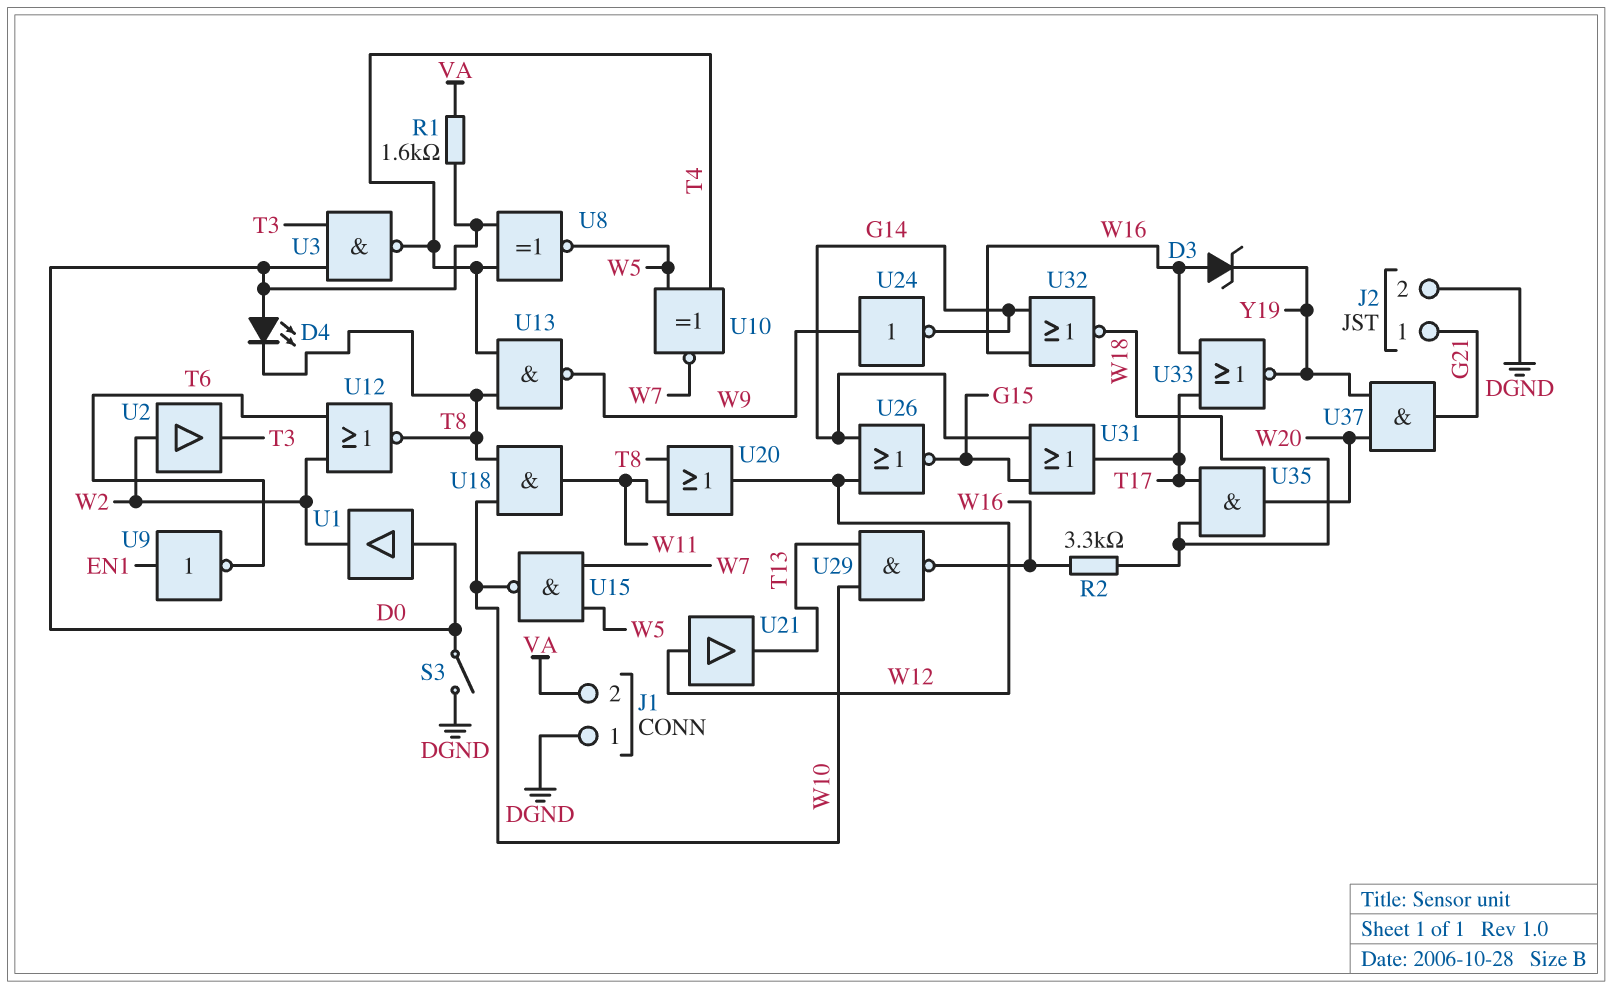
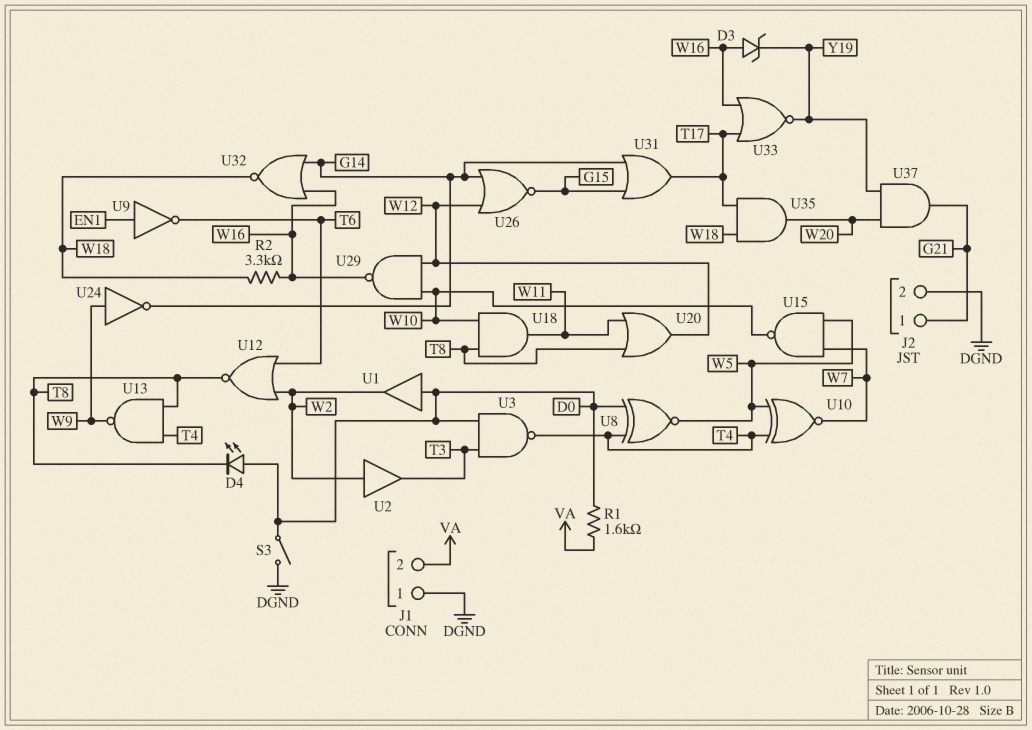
U21: buffer (in W12, out T13) -> none
U29: NAND (in T13, in W10, out W16) -> NAND (in W10, in W12, out W16)

